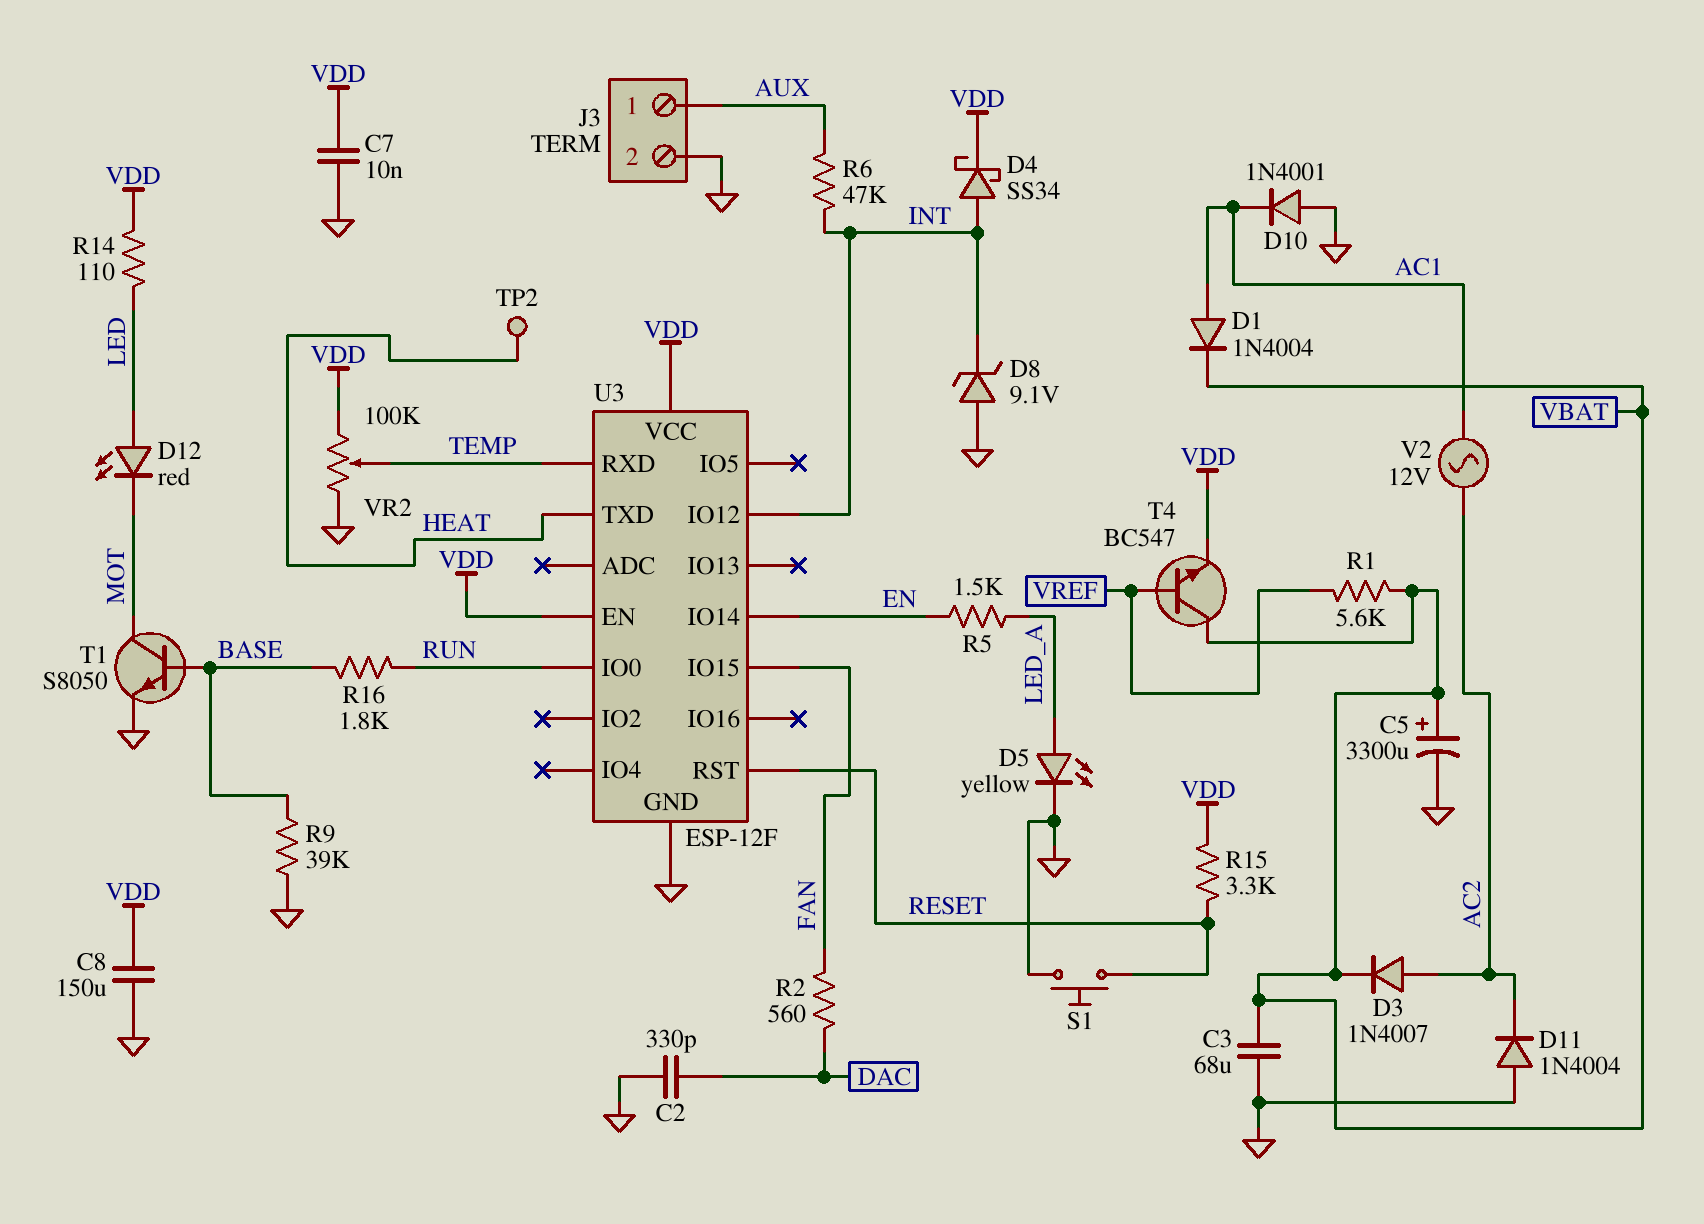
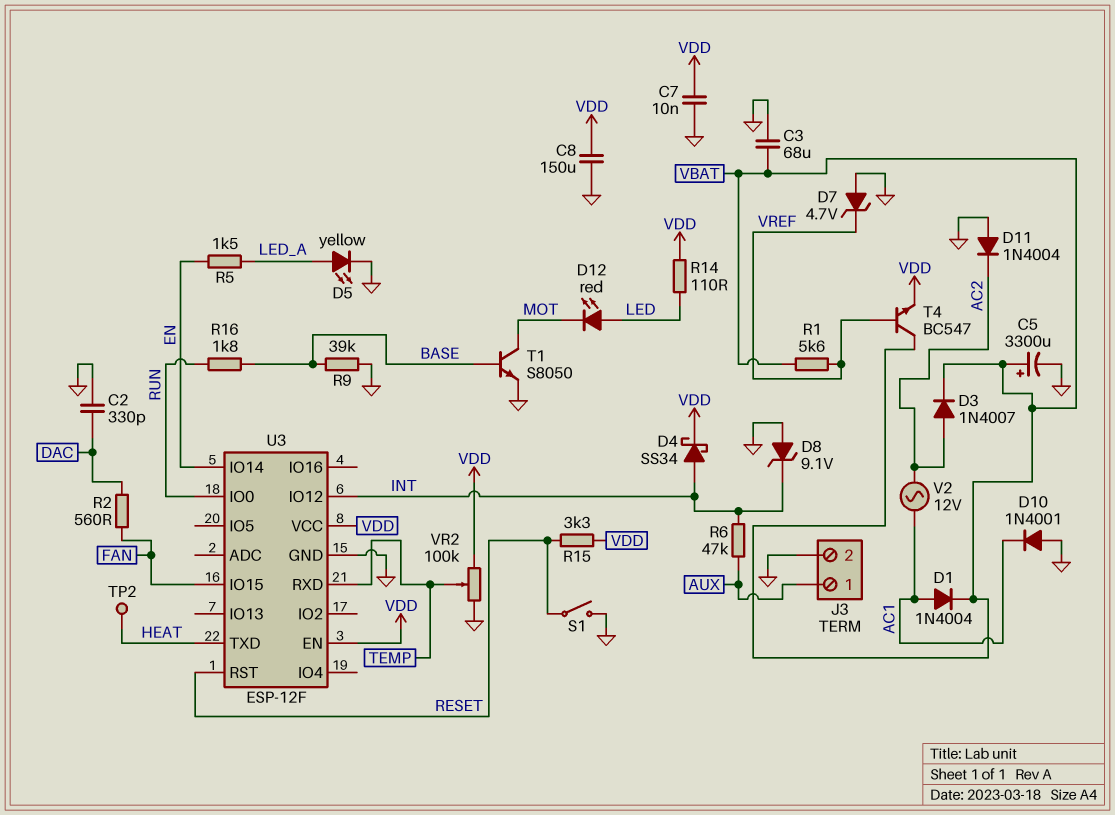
D7: none -> zener 4.7V (A GND, K VREF)
S1: button (GND, RESET) -> switch (GND, RESET)

